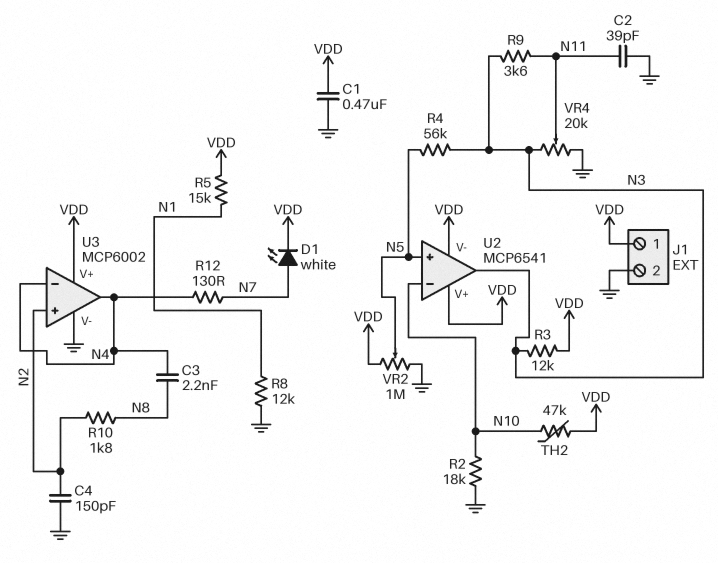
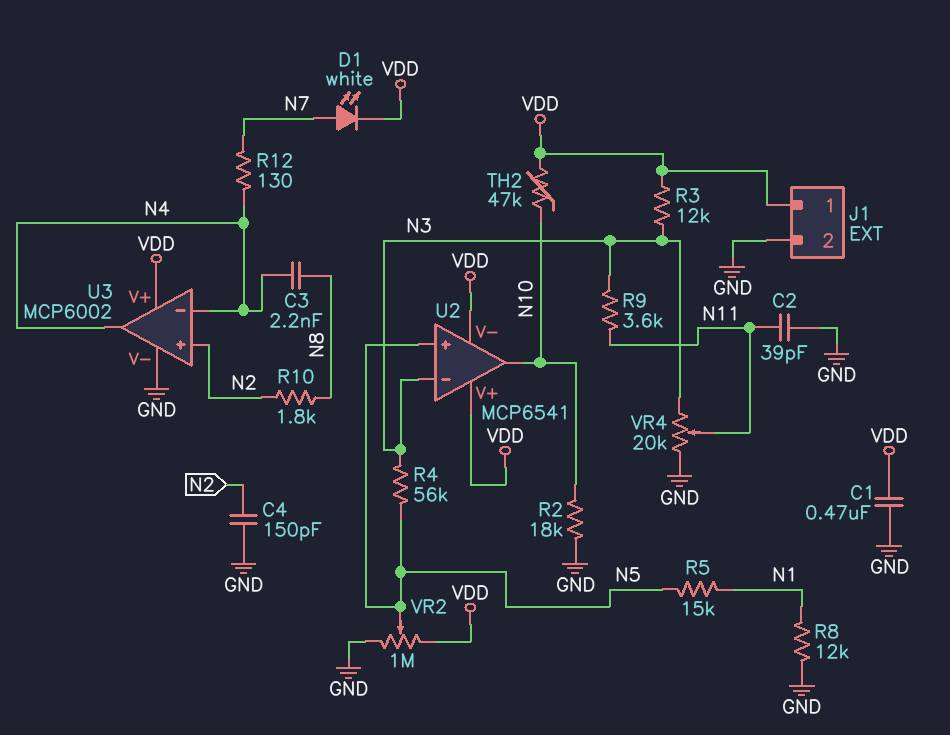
R5: 15k (N1, VDD) -> 15k (N1, N5)
U2 pin in-: N10 -> N3
U2 pin out: N3 -> N10

